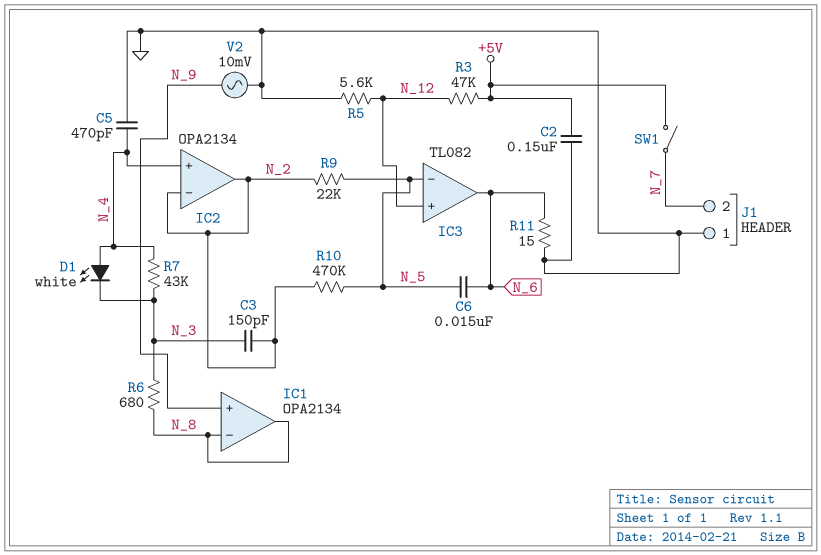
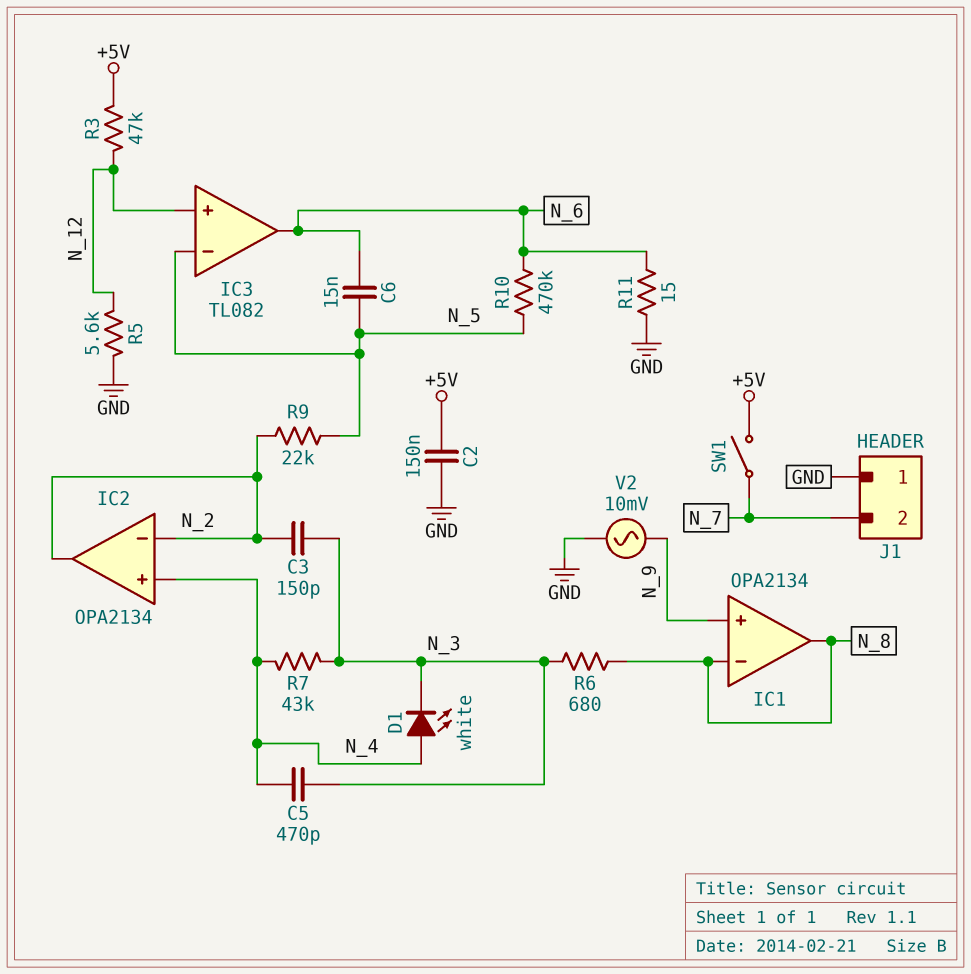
C5: 470pF (GND, N_4) -> 470pF (N_3, N_4)
R10: 470k (N_2, N_5) -> 470k (N_5, N_6)

